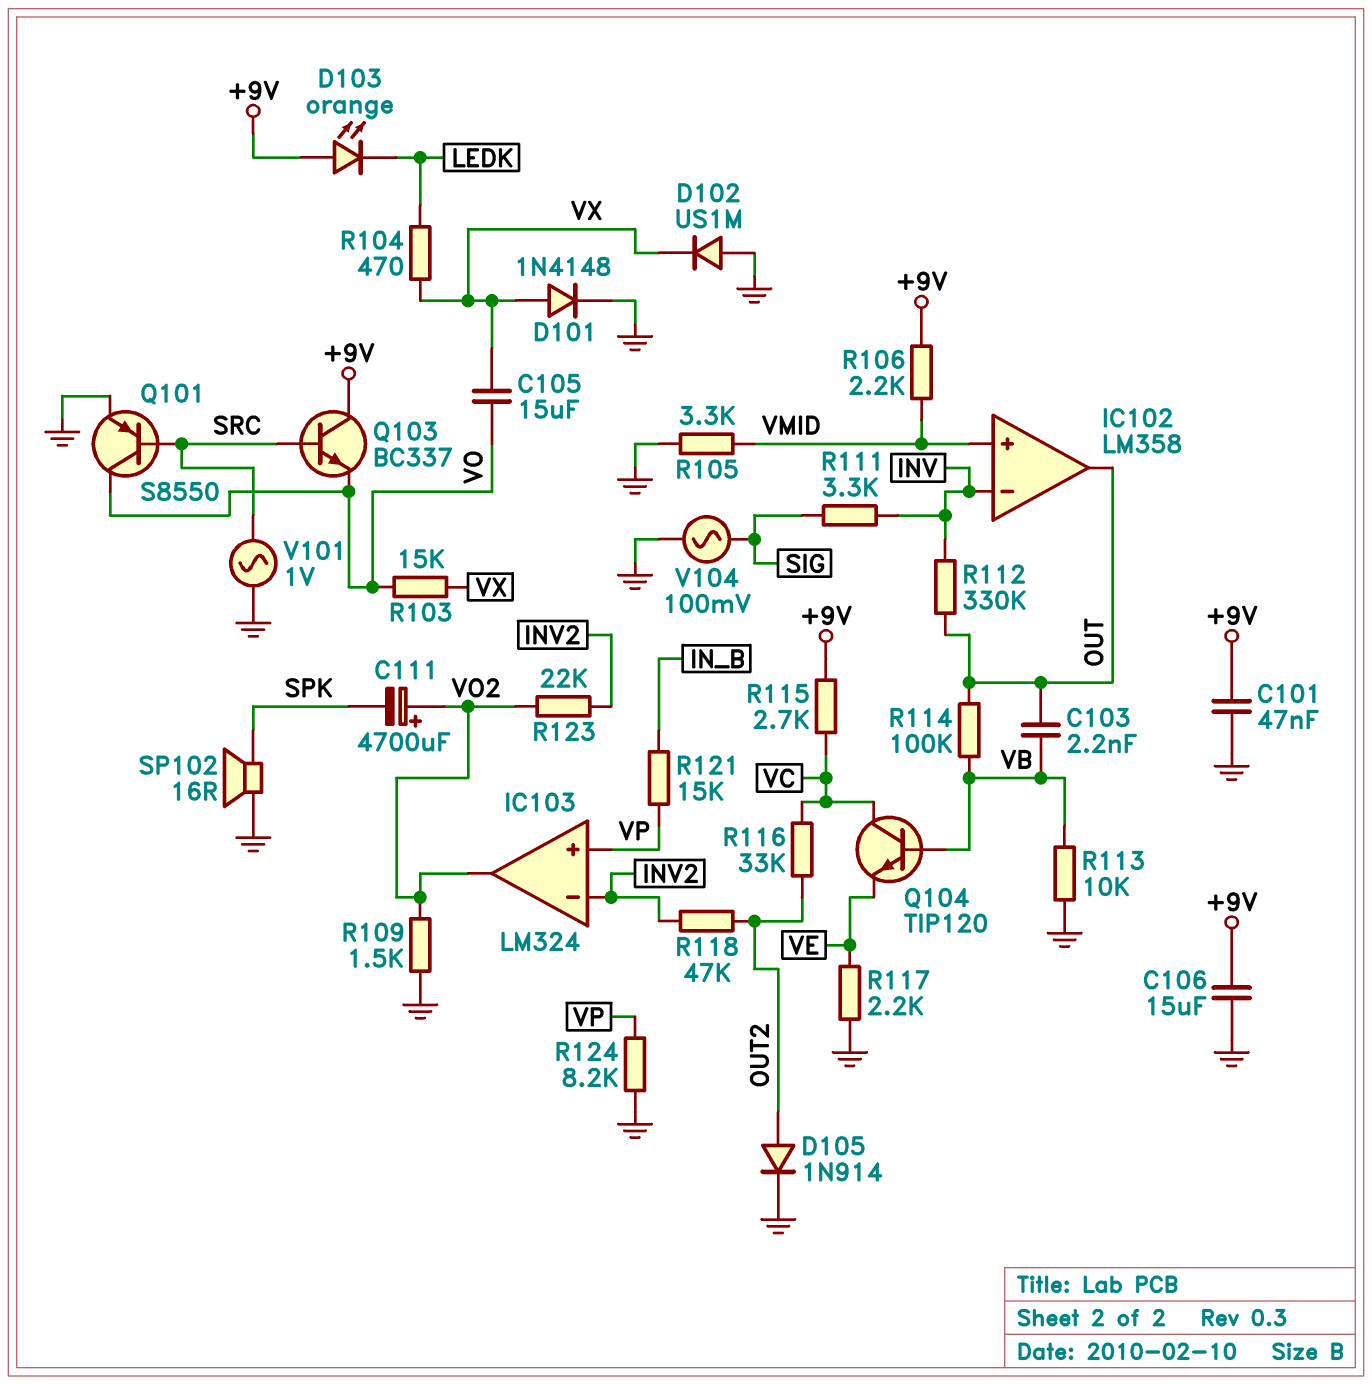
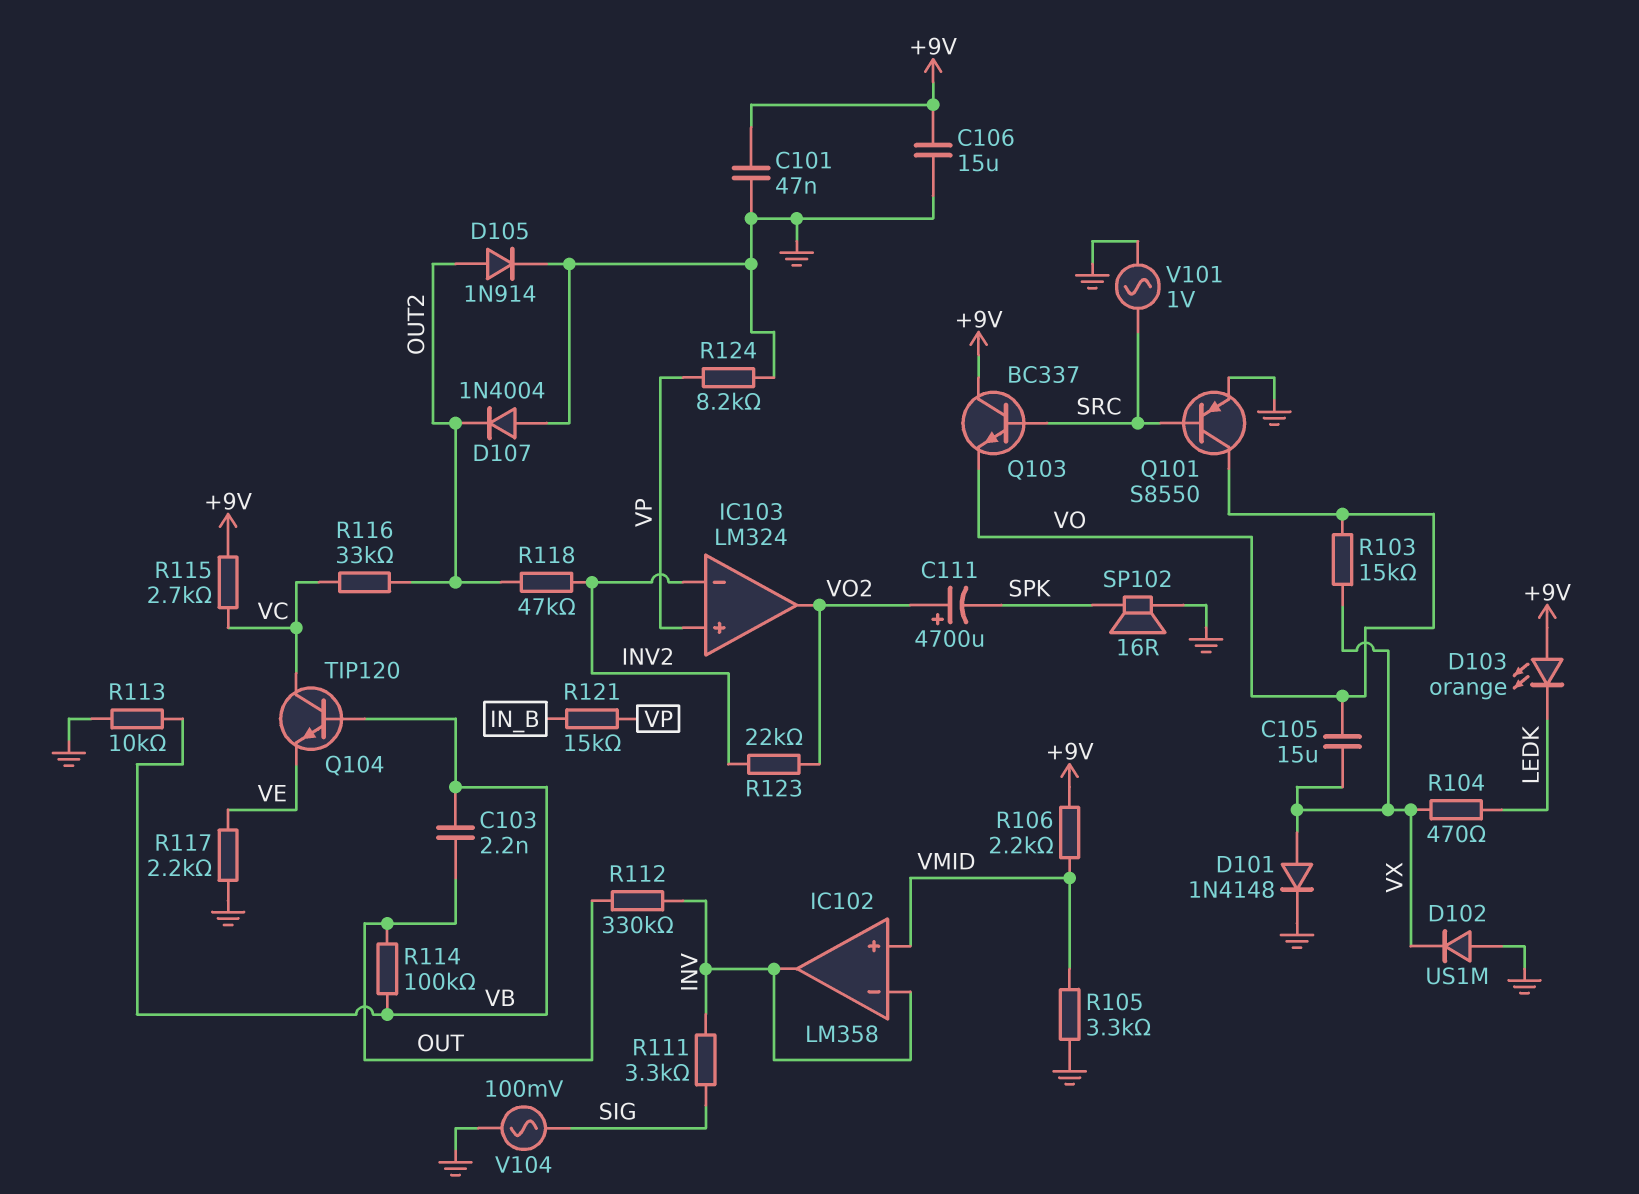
D107: none -> diode 1N4004 (A GND, K OUT2)
IC102 pin out: OUT -> INV
R109: 1.5k (GND, VO2) -> none

